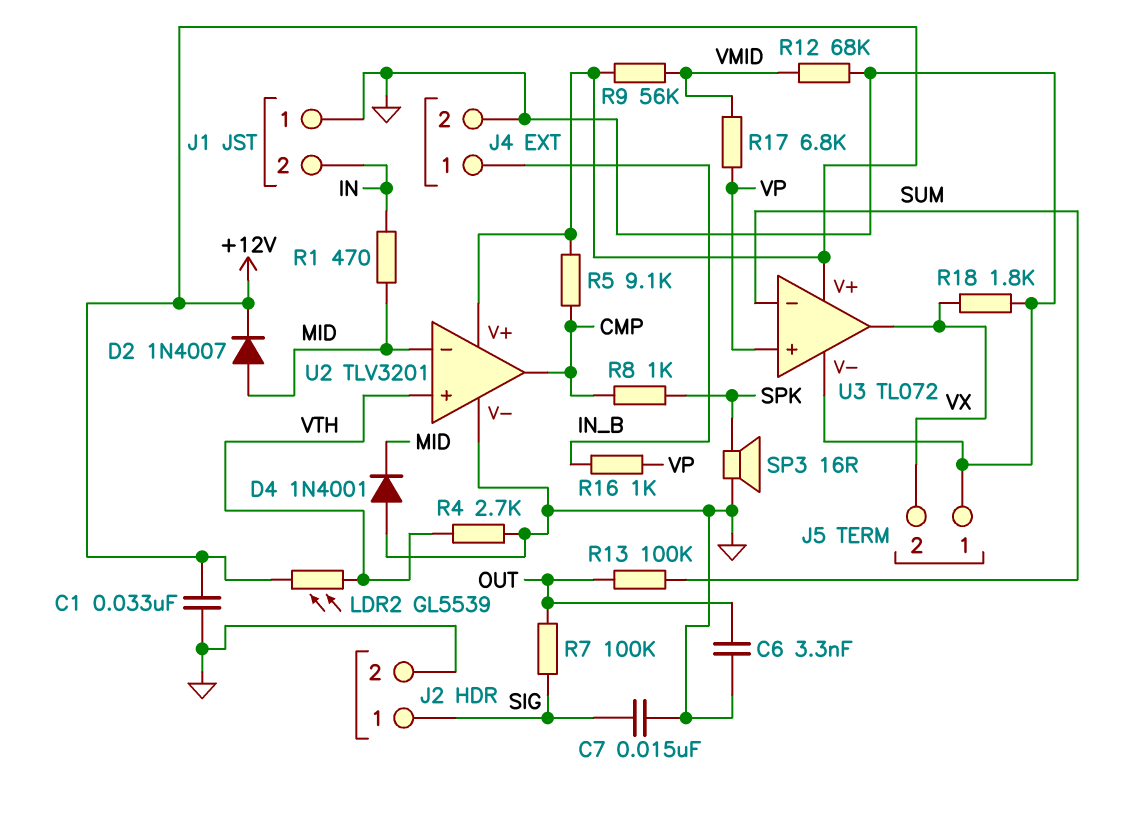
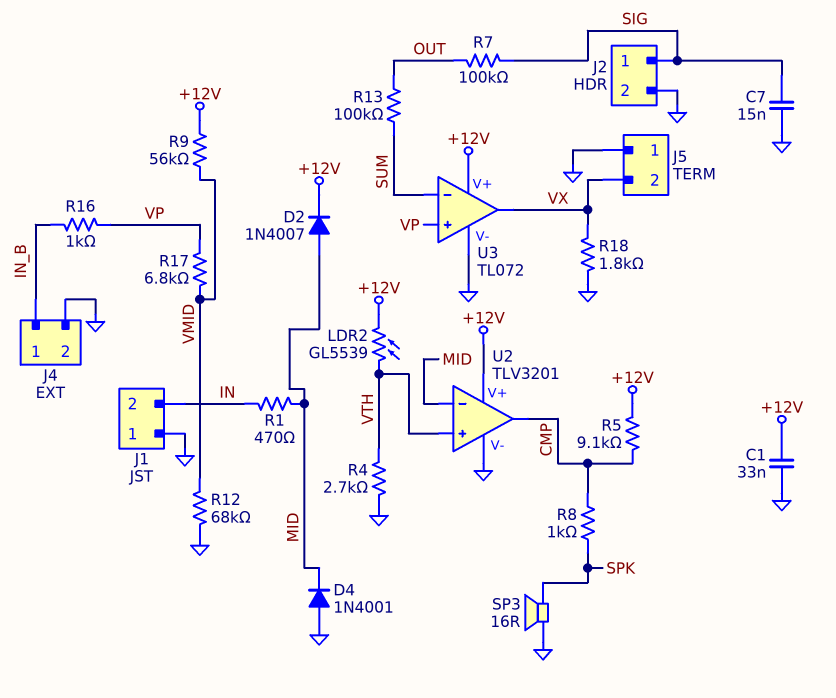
C6: 3.3nF (GND, OUT) -> none

